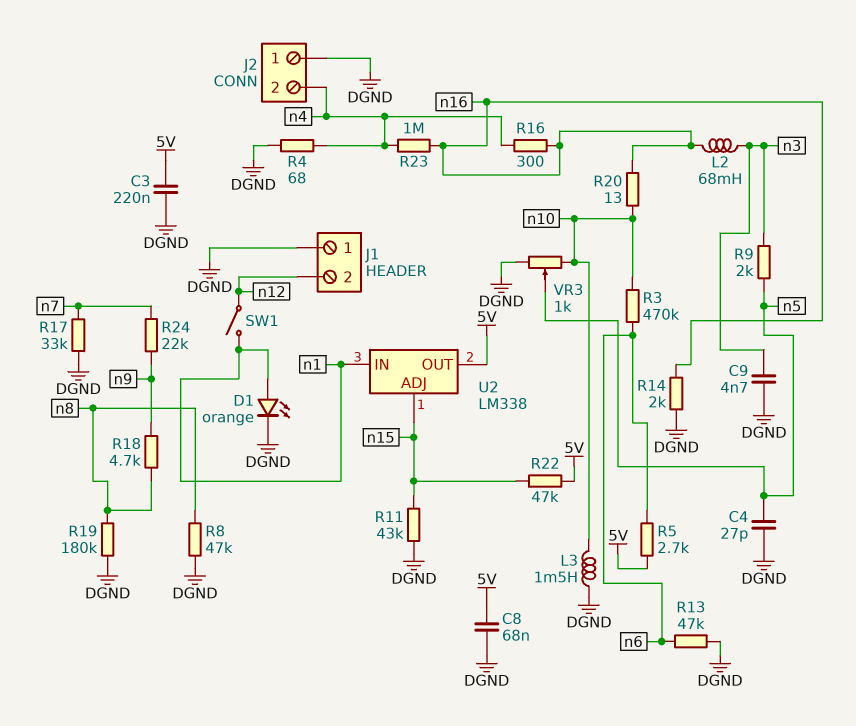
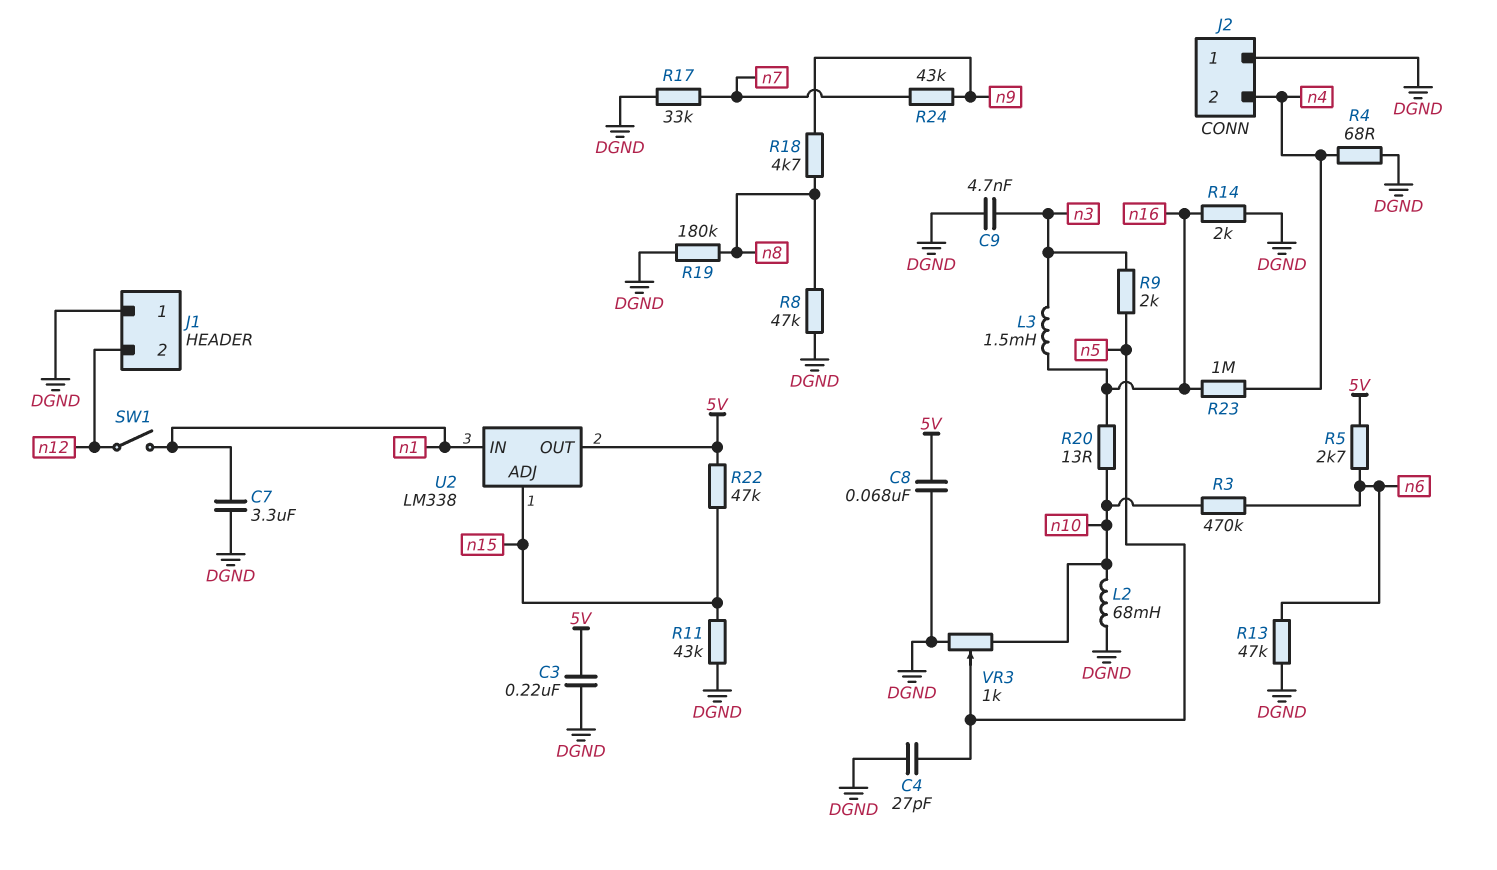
C7: none -> 3.3uF (DGND, n1)
D1: LED orange (A n1, K DGND) -> none
L2: 68mH (n3, n16) -> 68mH (DGND, n10)
L3: 1.5mH (DGND, n10) -> 1.5mH (n3, n16)
R16: 300 (n4, n16) -> none
R24: 22k (n7, n9) -> 43k (n7, n9)

